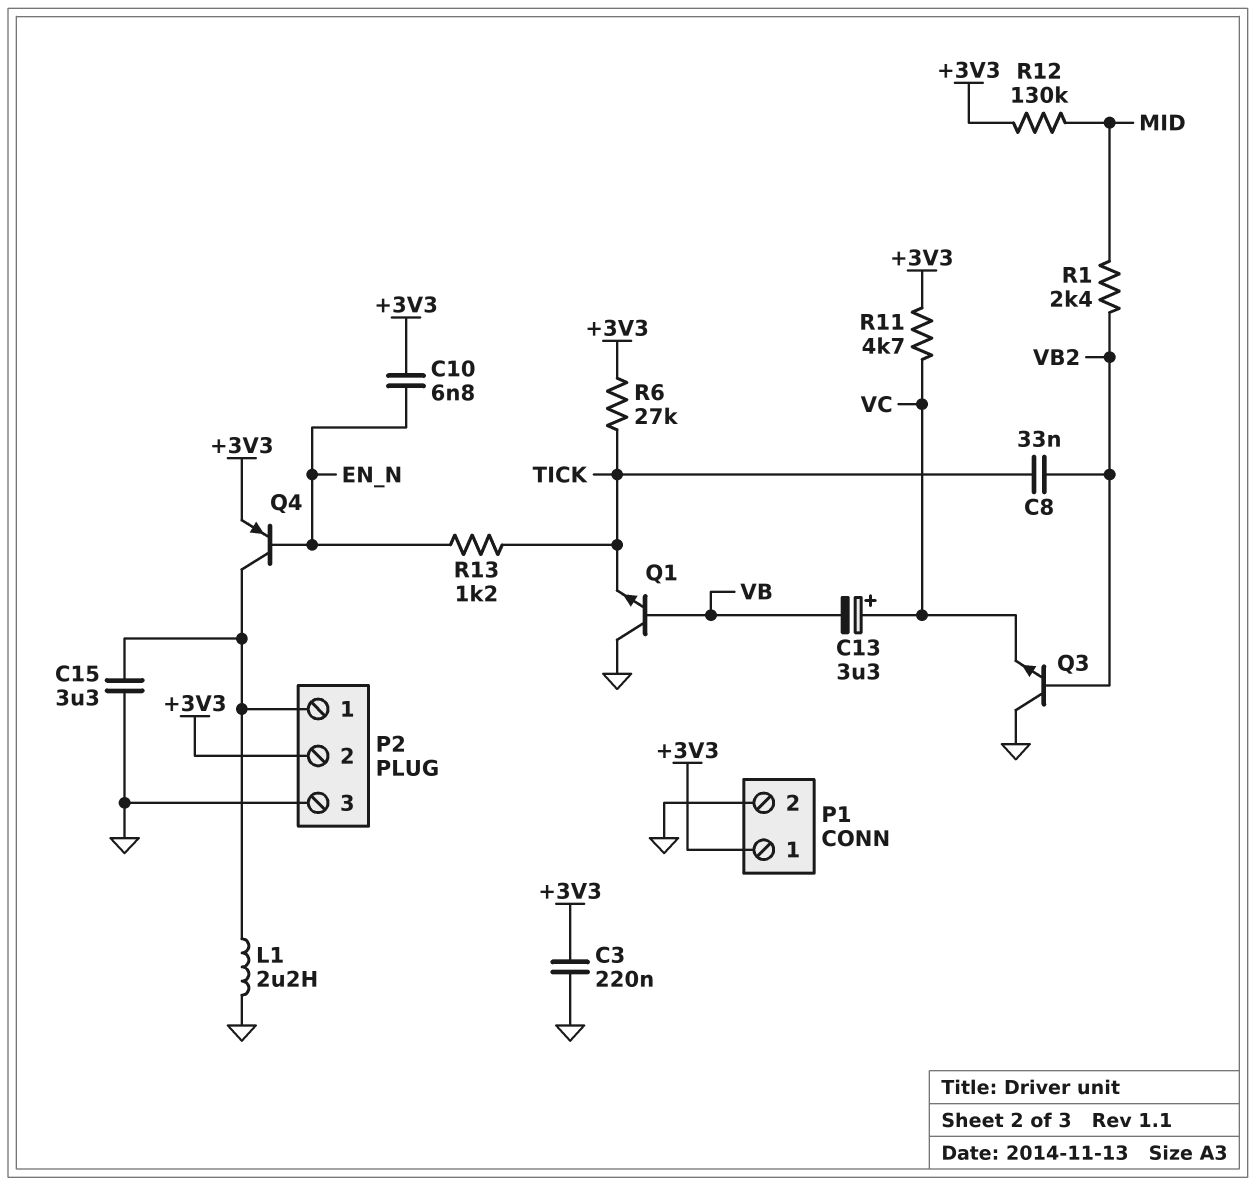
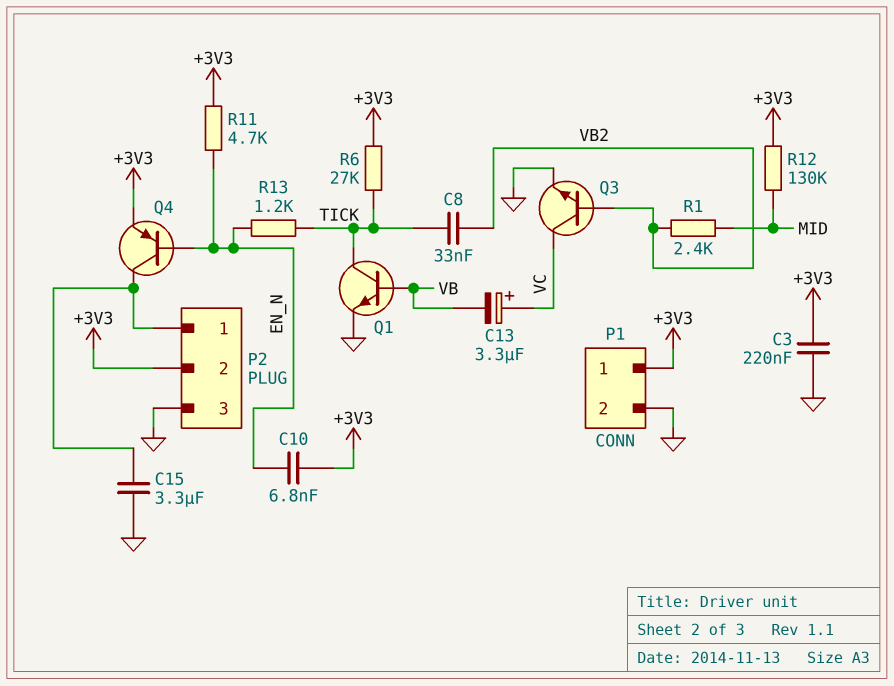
L1: 2.2uH (GND, P2/1) -> none
Q1: NPN (B VB, C GND, E TICK) -> NPN (B VB, C TICK, E GND)
Q3: NPN (B VB2, C GND, E VC) -> NPN (B VB2, C VC, E GND)
R11: 4.7k (+3V3, VC) -> 4.7k (+3V3, EN_N)

